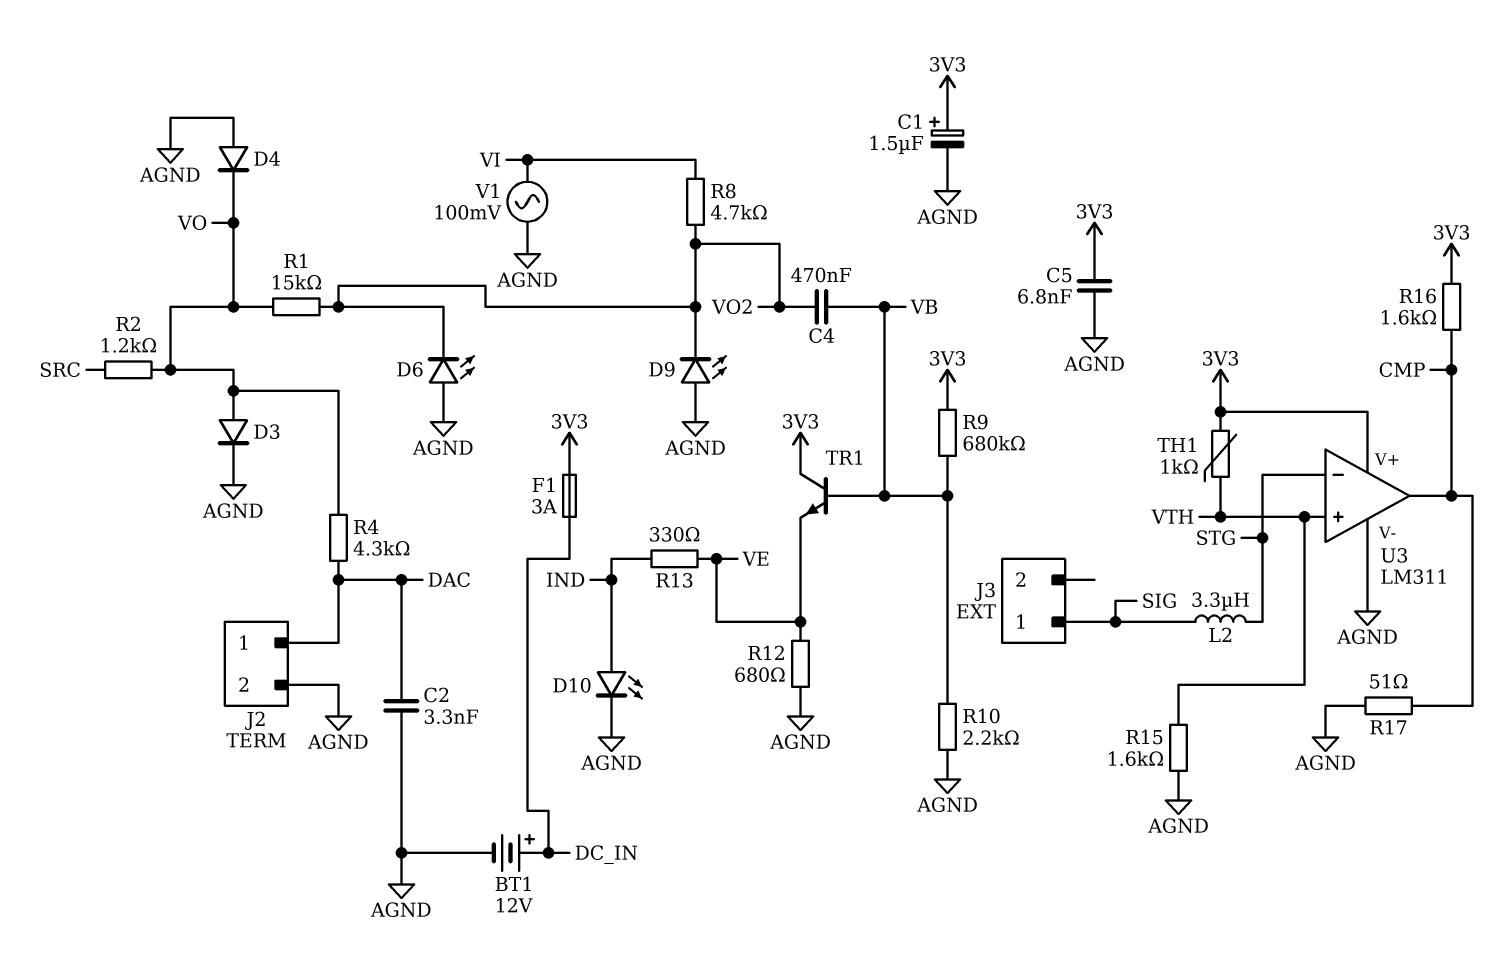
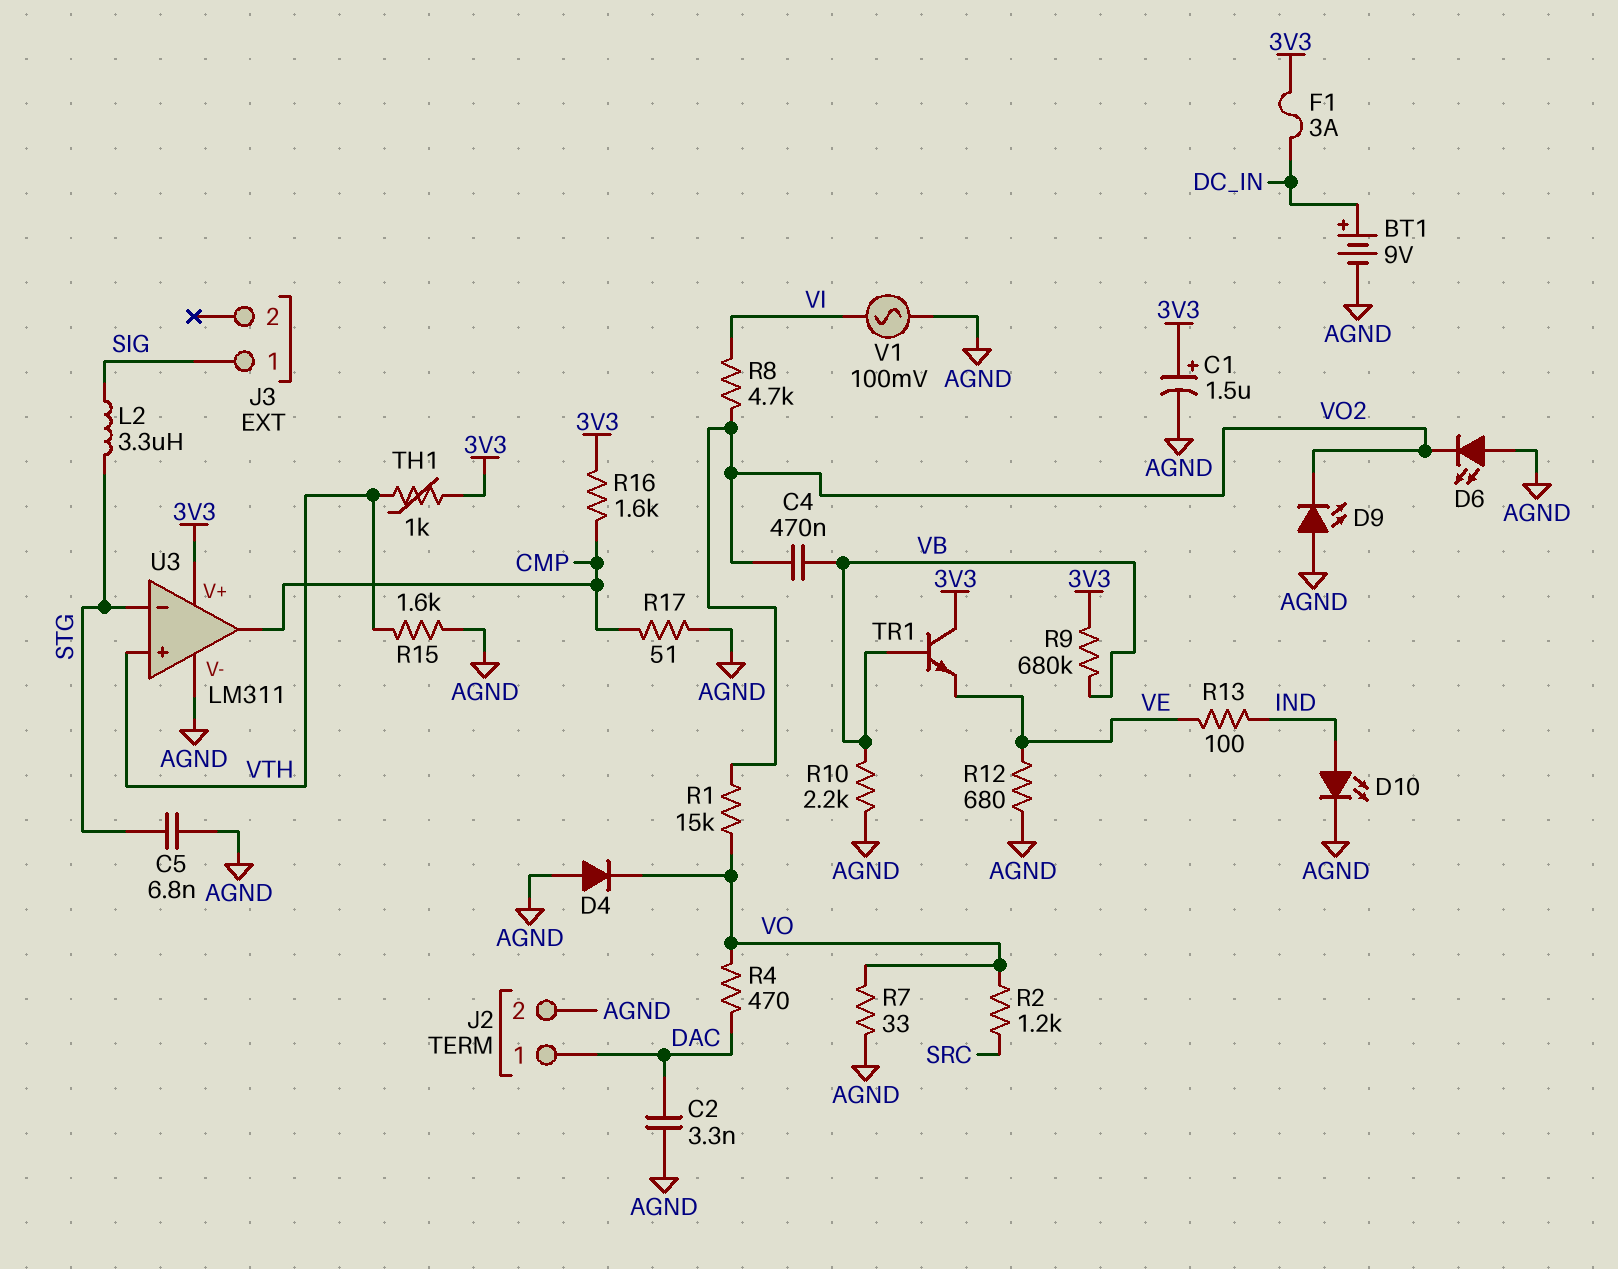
BT1: 12V (plus DC_IN, minus AGND) -> 9V (plus DC_IN, minus AGND)
C5: 6.8nF (3V3, AGND) -> 6.8nF (AGND, STG)
D3: diode (A VO, K AGND) -> none
R4: 4.3k (DAC, VO) -> 470 (DAC, VO)
R7: none -> 33 (AGND, VO)
R13: 330 (IND, VE) -> 100 (IND, VE)

